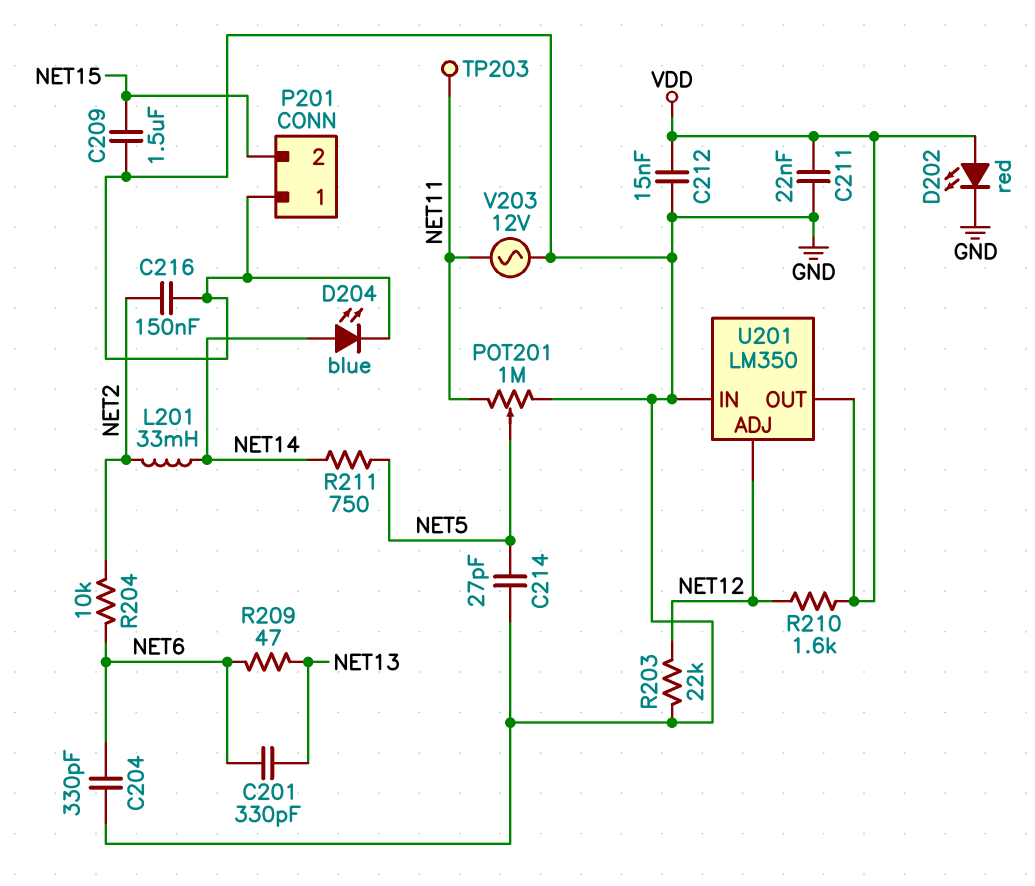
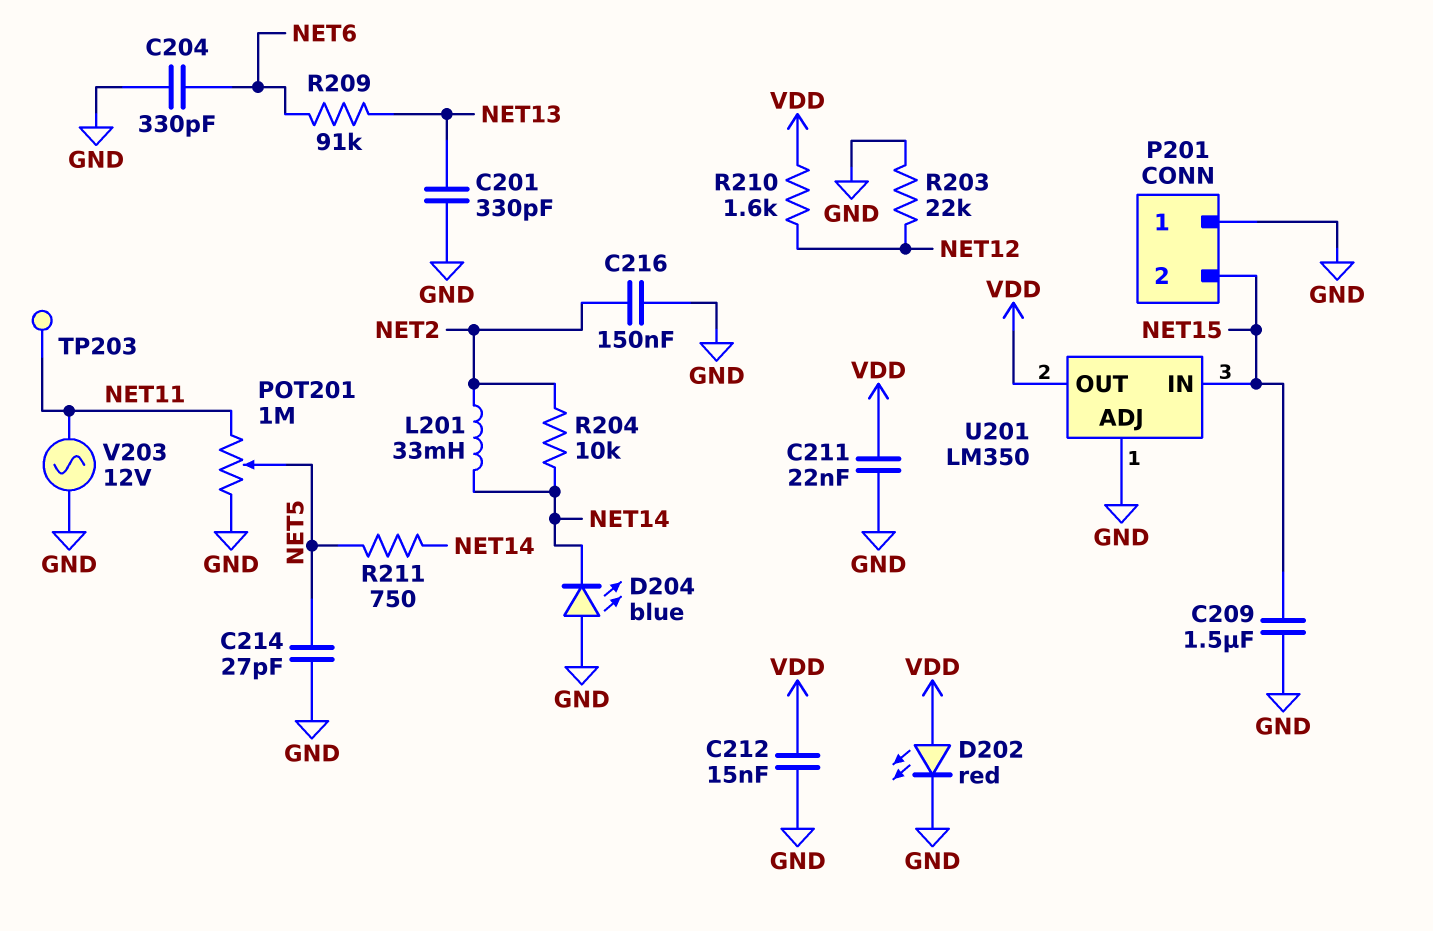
C201: 330pF (NET6, NET13) -> 330pF (GND, NET13)
D204: LED blue (A NET14, K GND) -> LED blue (A GND, K NET14)
R204: 10k (NET2, NET6) -> 10k (NET2, NET14)
R209: 47 (NET6, NET13) -> 91k (NET6, NET13)
U201 pin ADJ: NET12 -> GND
U201 pin IN: GND -> NET15

